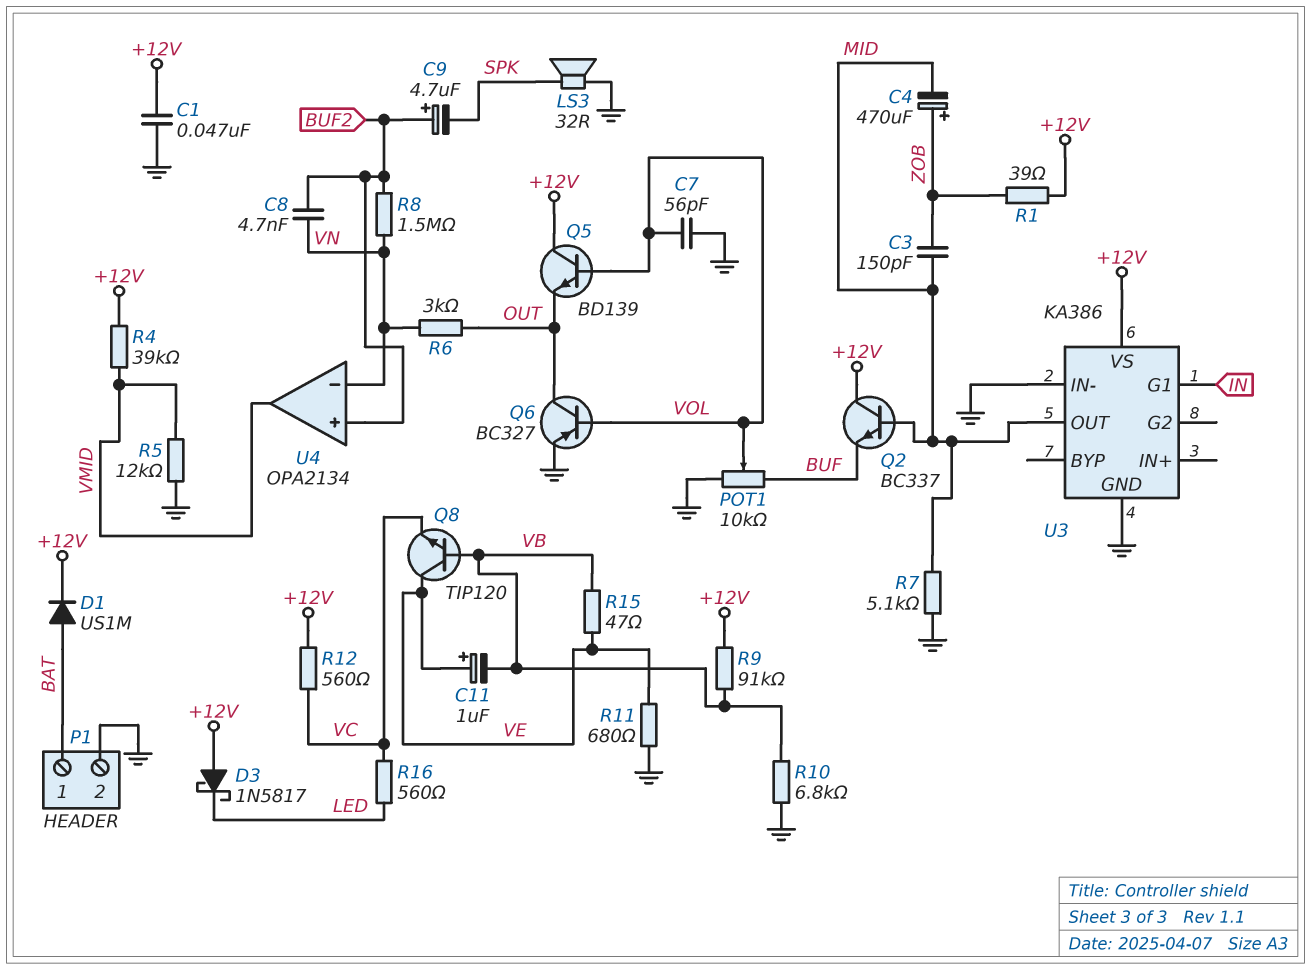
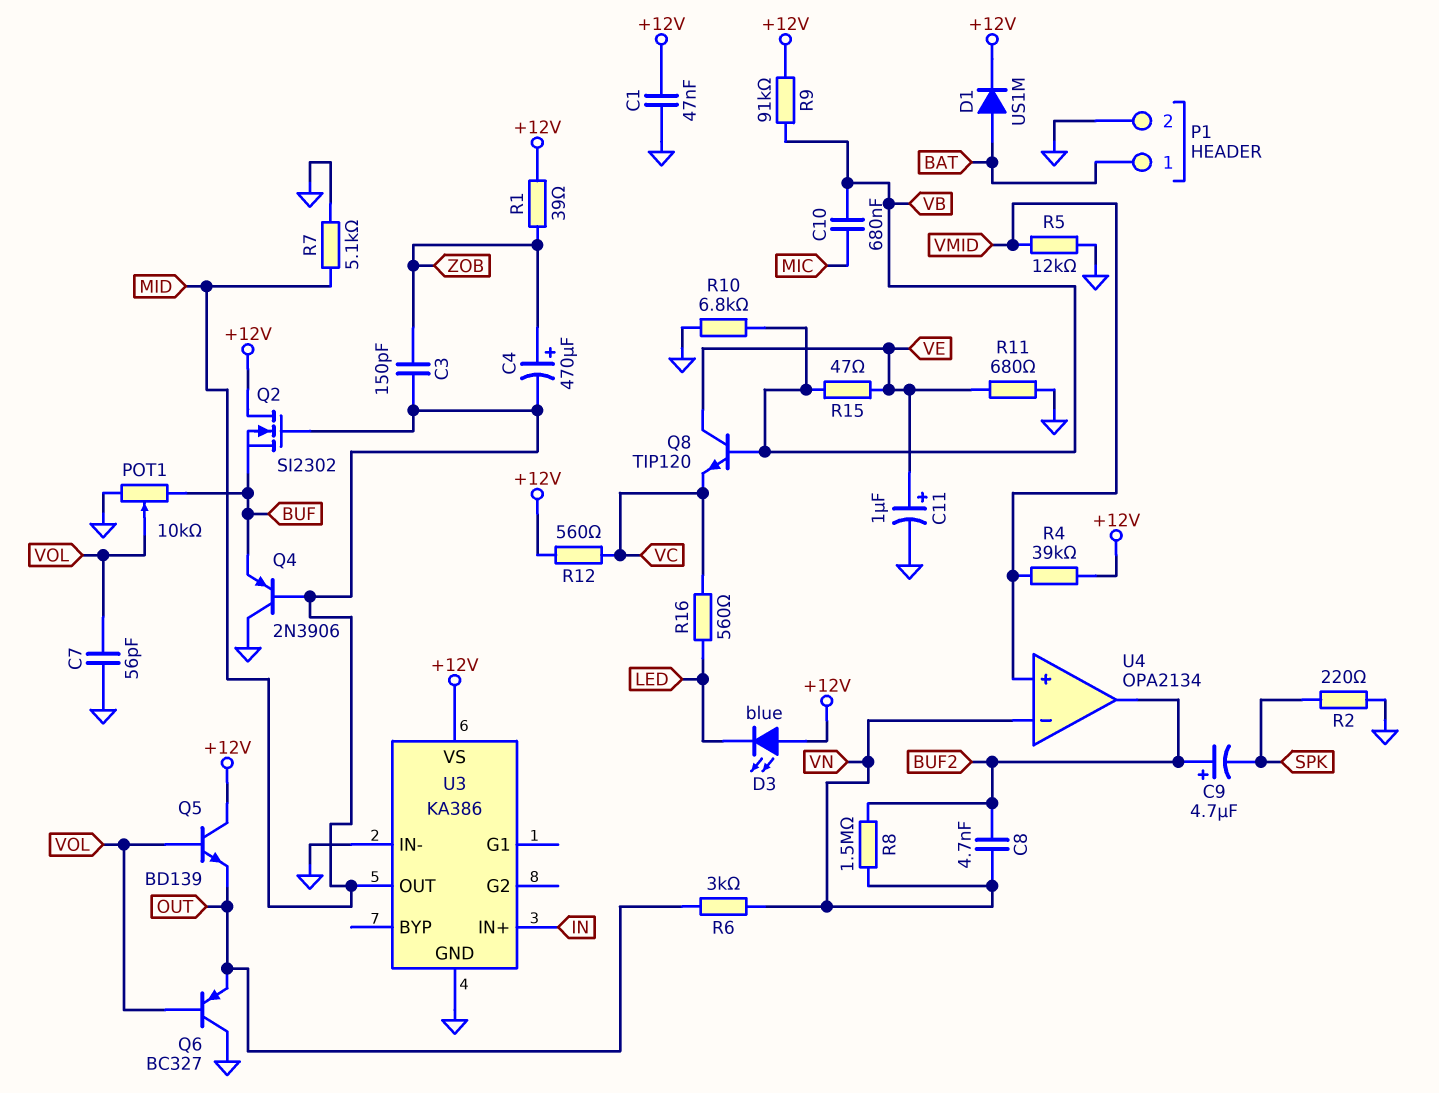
C10: none -> 680nF (MIC, VB)
C11: 1uF (plus VE, minus VB) -> 1uF (plus VE, minus GND)
D3: schottky 1N5817 (A +12V, K LED) -> LED blue (A +12V, K LED)
LS3: speaker 32R (GND, SPK) -> none
Q2: NPN BC337 (B MID, C +12V, E BUF) -> NMOS SI2302 (G MID, D +12V, S BUF)
Q4: none -> PNP 2N3906 (B MID, C GND, E BUF)
Q6: PNP BC327 (B VOL, C OUT, E GND) -> PNP BC327 (B VOL, C GND, E OUT)
R2: none -> 220 (GND, SPK)
U3 pin G1: IN -> none
U3 pin IN+: none -> IN
U4 pin in+: BUF2 -> VMID
U4 pin out: VMID -> BUF2

